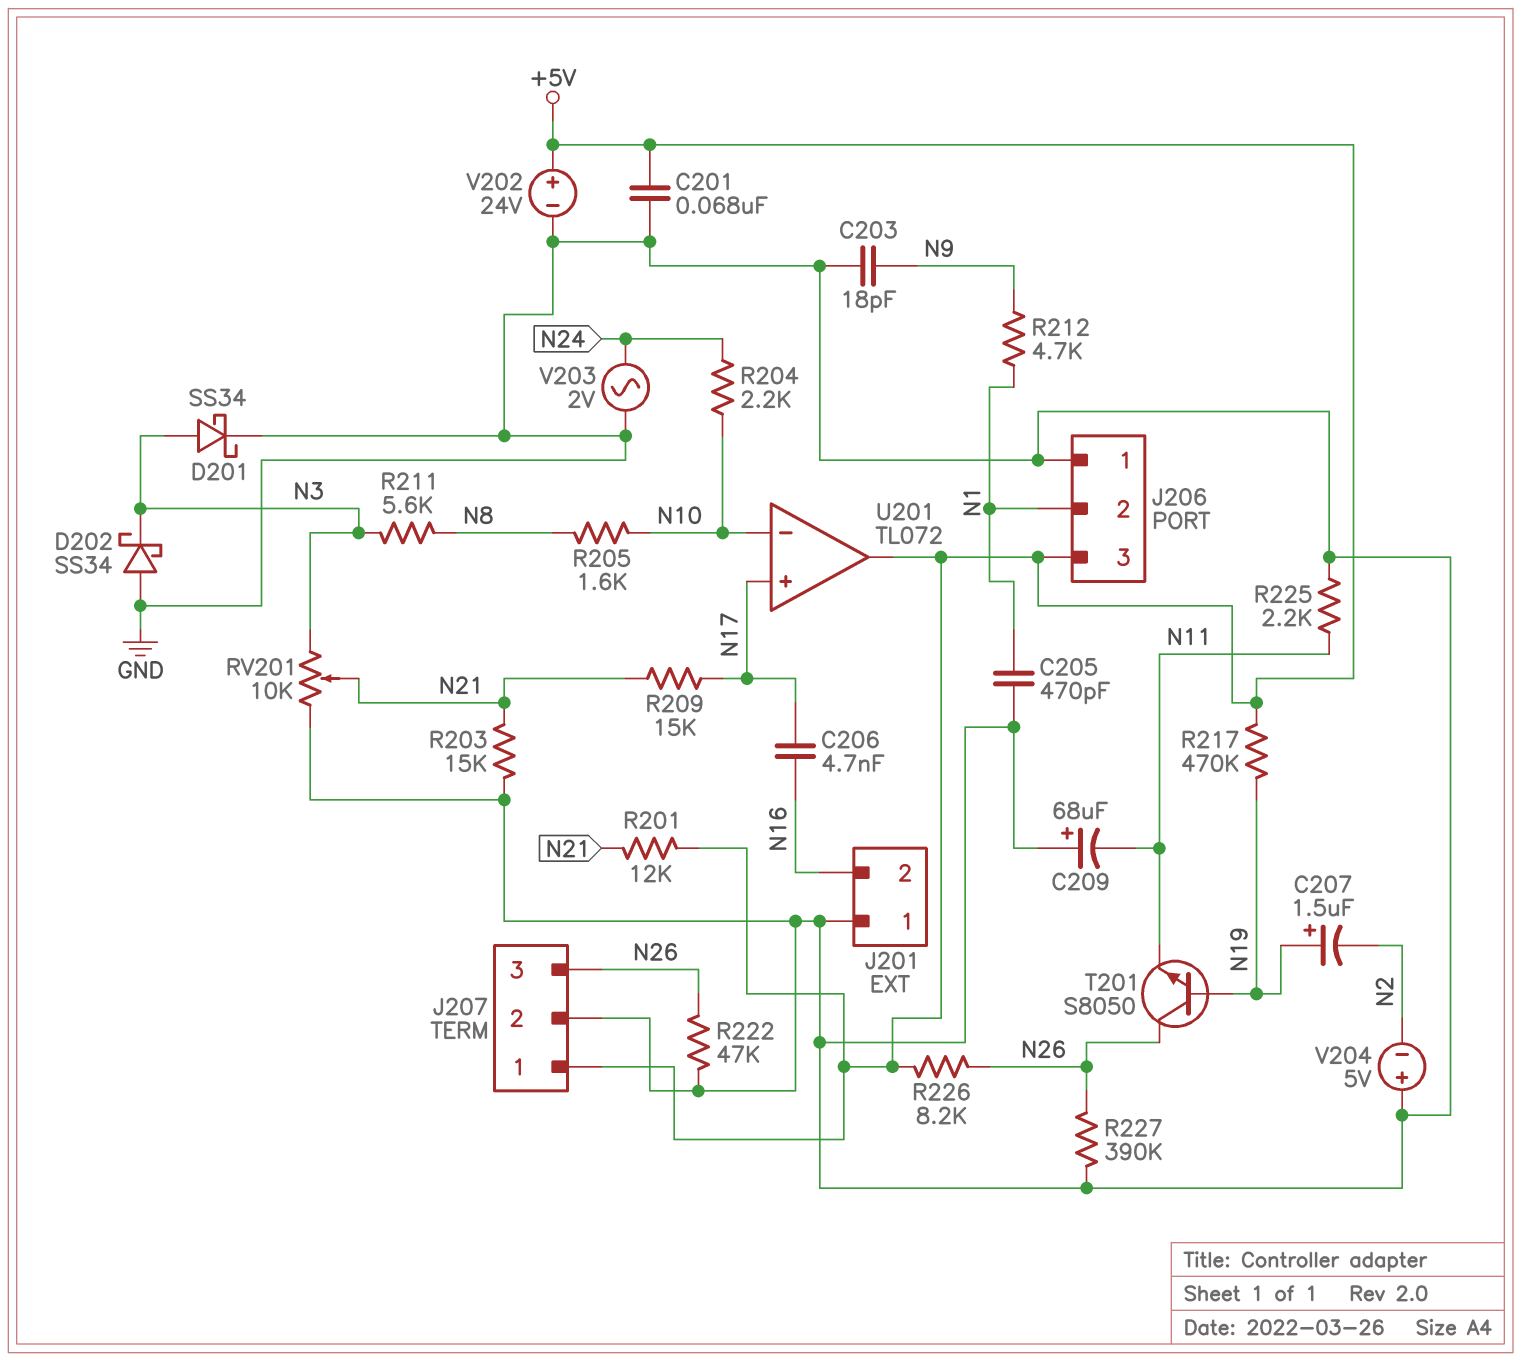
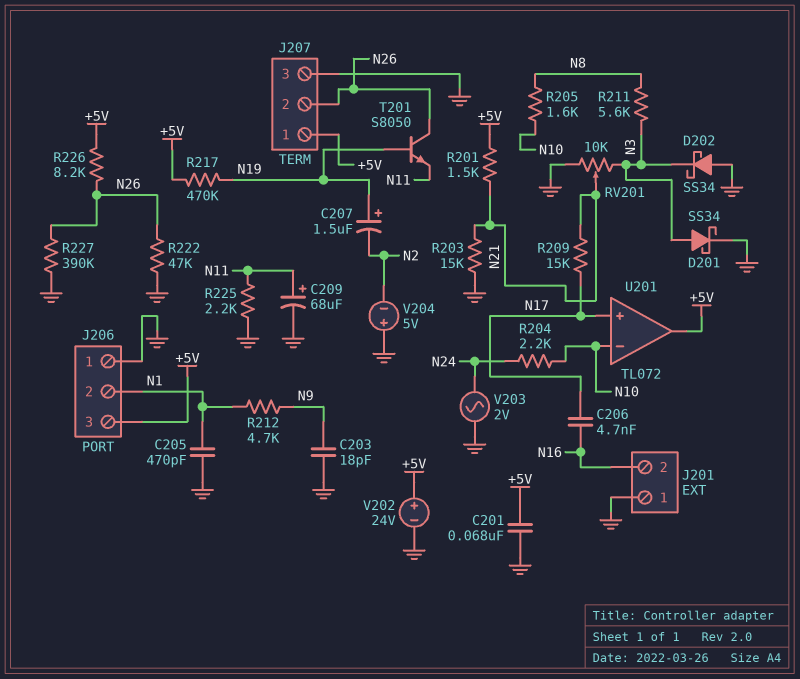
C209: 68uF (plus GND, minus N11) -> 68uF (plus N11, minus GND)
J207 pin 2: GND -> N26
J207 pin 3: N26 -> GND
R201: 12k (+5V, N21) -> 1.5k (+5V, N21)

